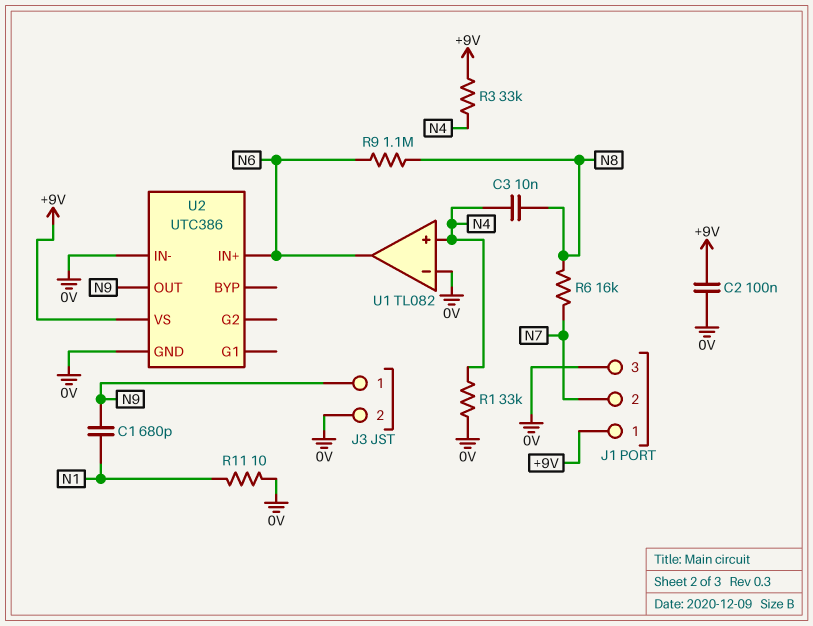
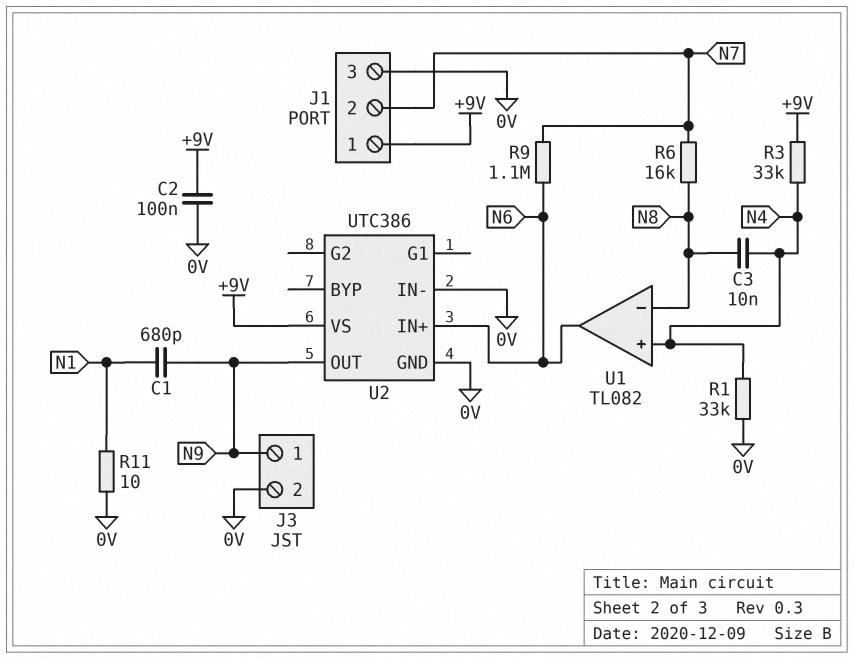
R9: 1.1M (N6, N8) -> 1.1M (N6, N7)
U1 pin in-: 0V -> N8

